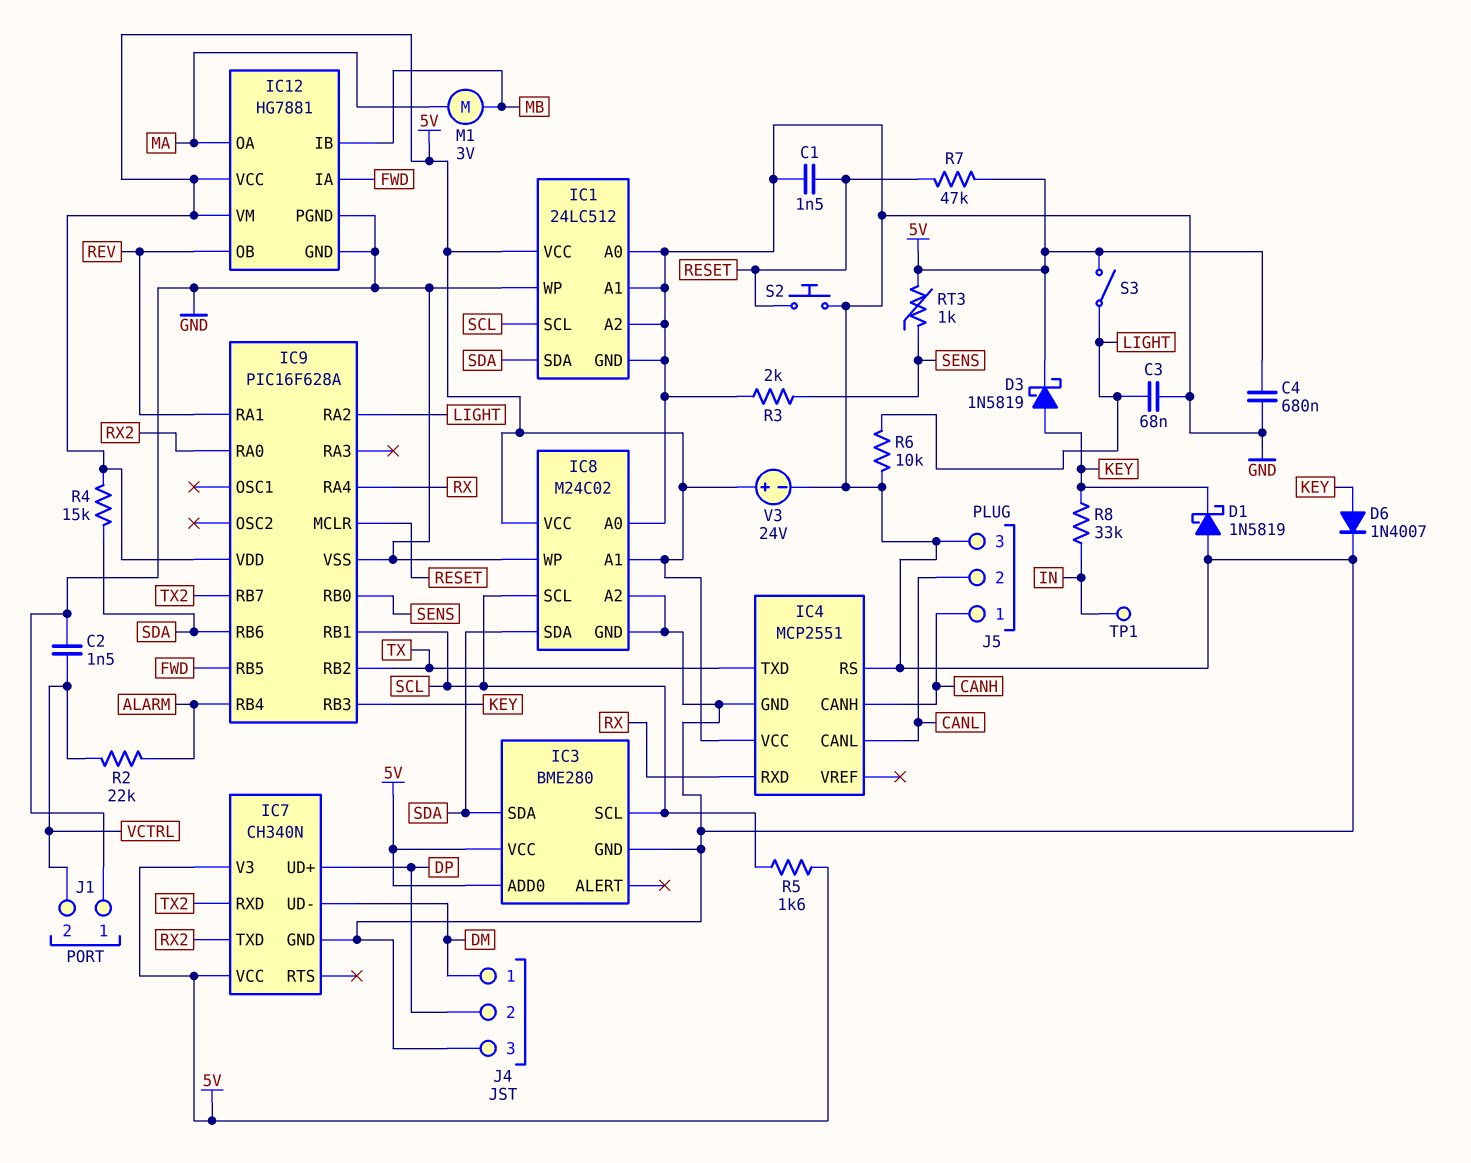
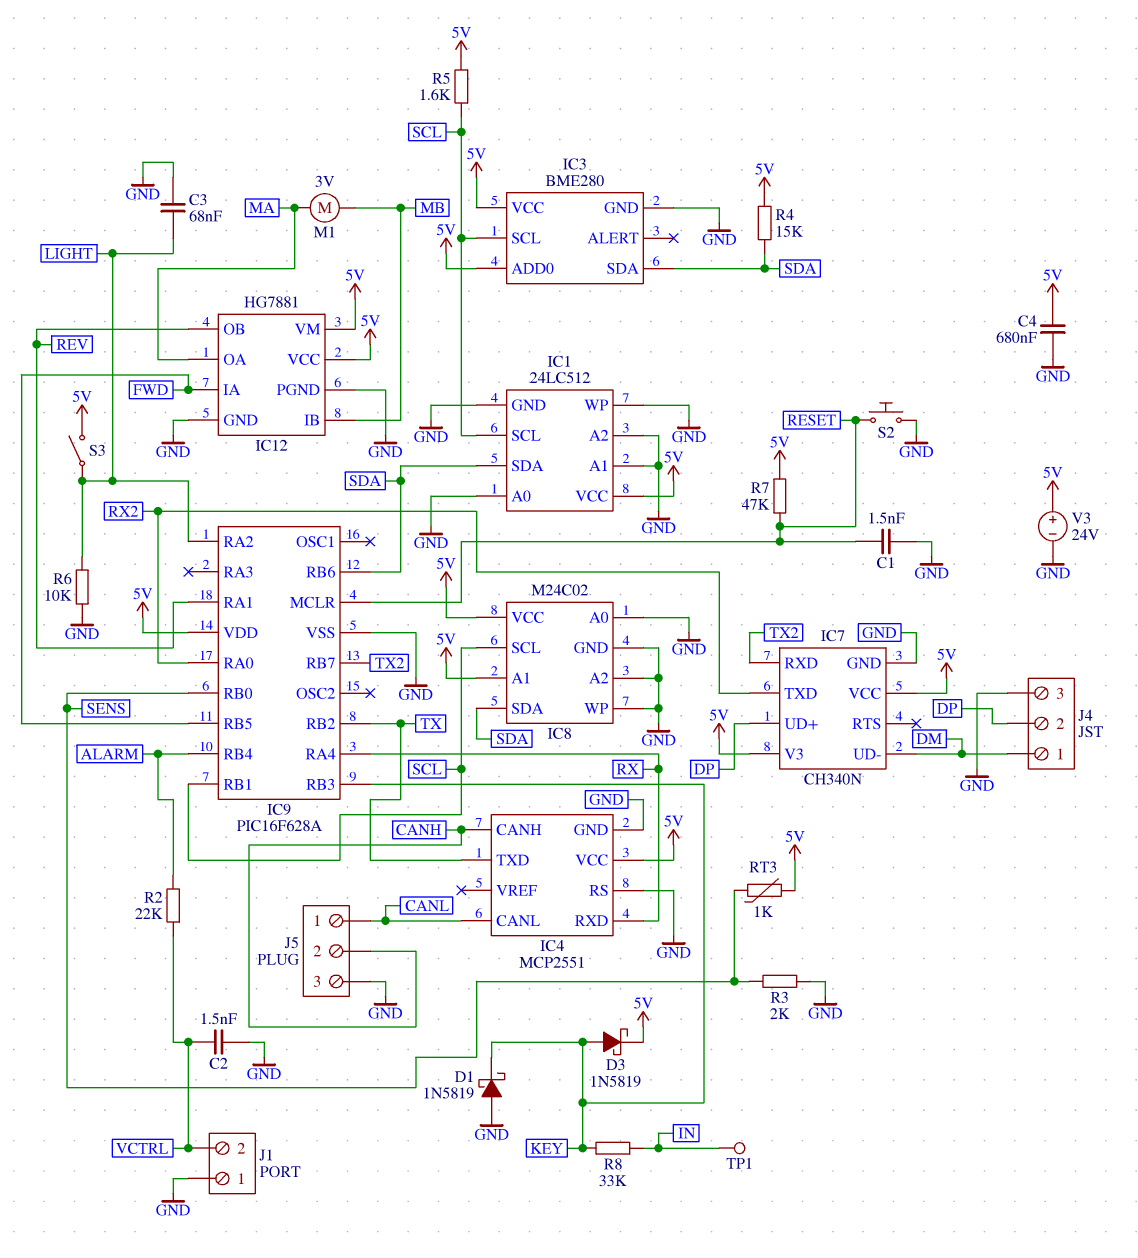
D6: diode 1N4007 (A KEY, K GND) -> none
J5 pin 1: CANH -> CANL
J5 pin 2: CANL -> CANH

